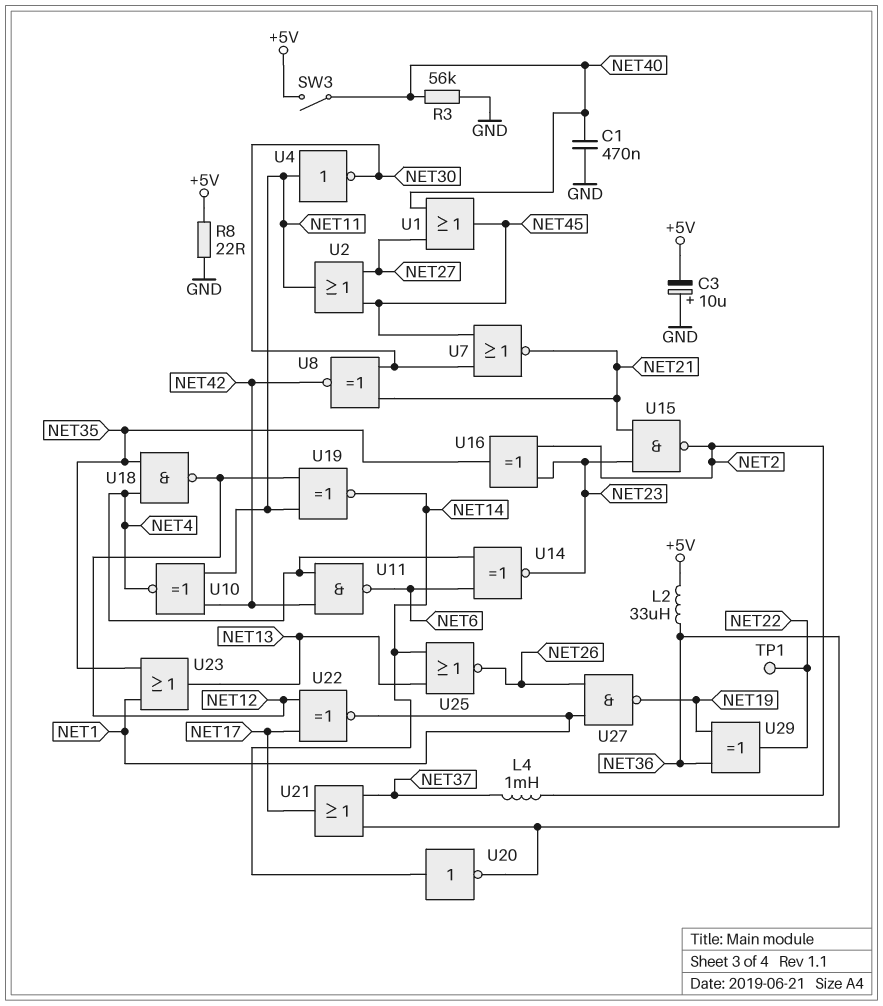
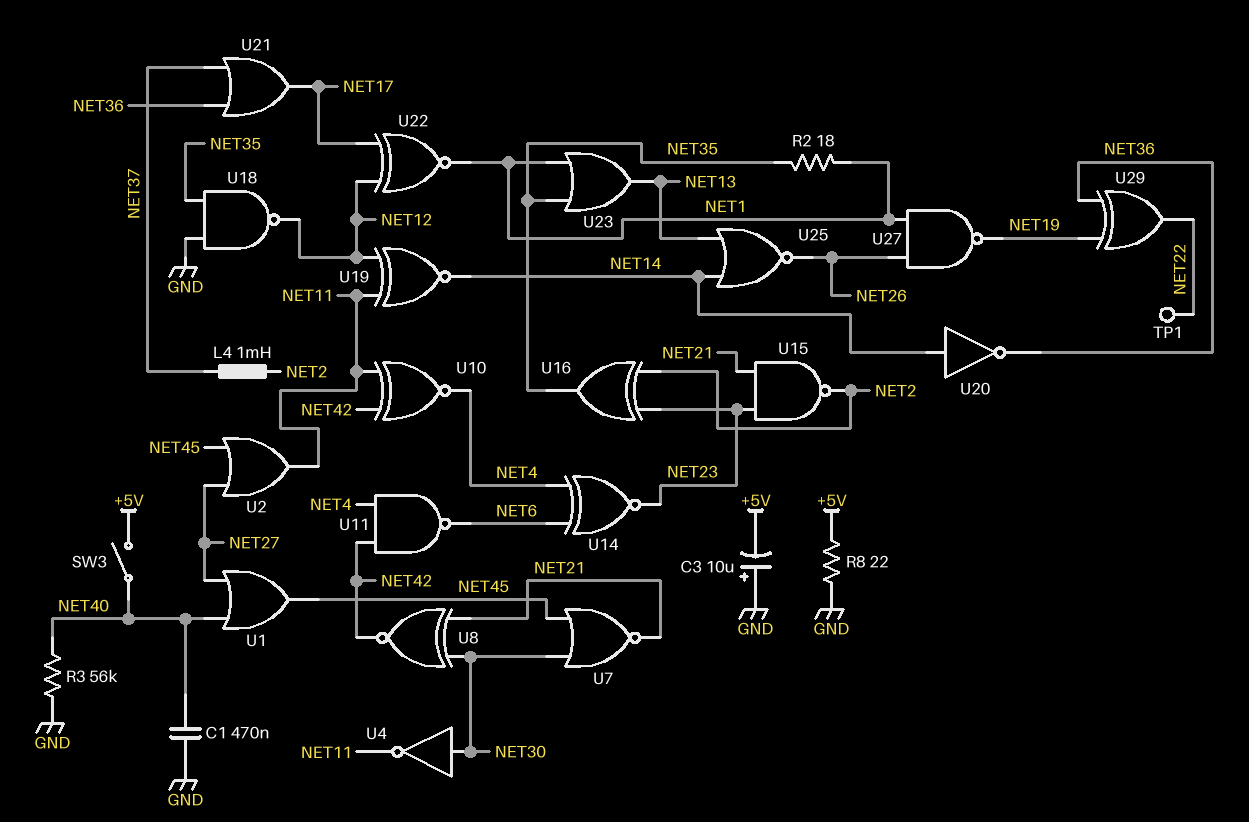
L2: 33uH (+5V, NET36) -> none
R2: none -> 18 (NET1, NET35)
U4: NOT (in NET11, out NET30) -> NOT (in NET30, out NET11)
U18: NAND (in NET4, in NET35, out NET12) -> NAND (in GND, in NET35, out NET12)

